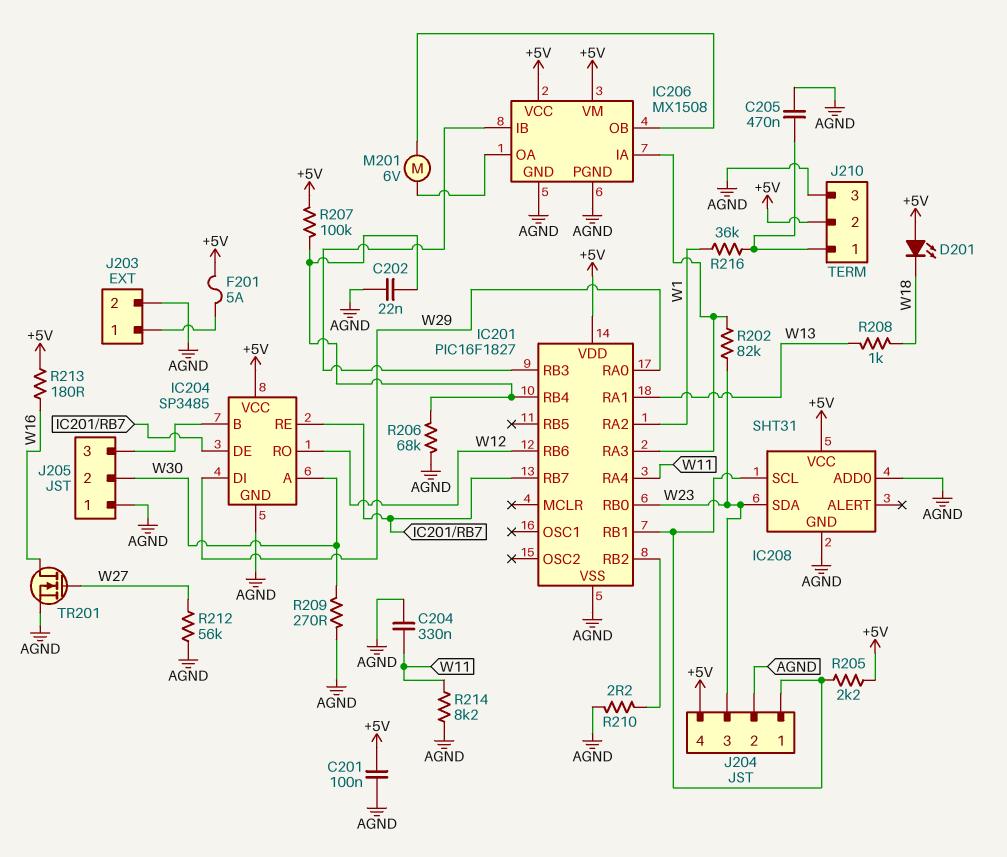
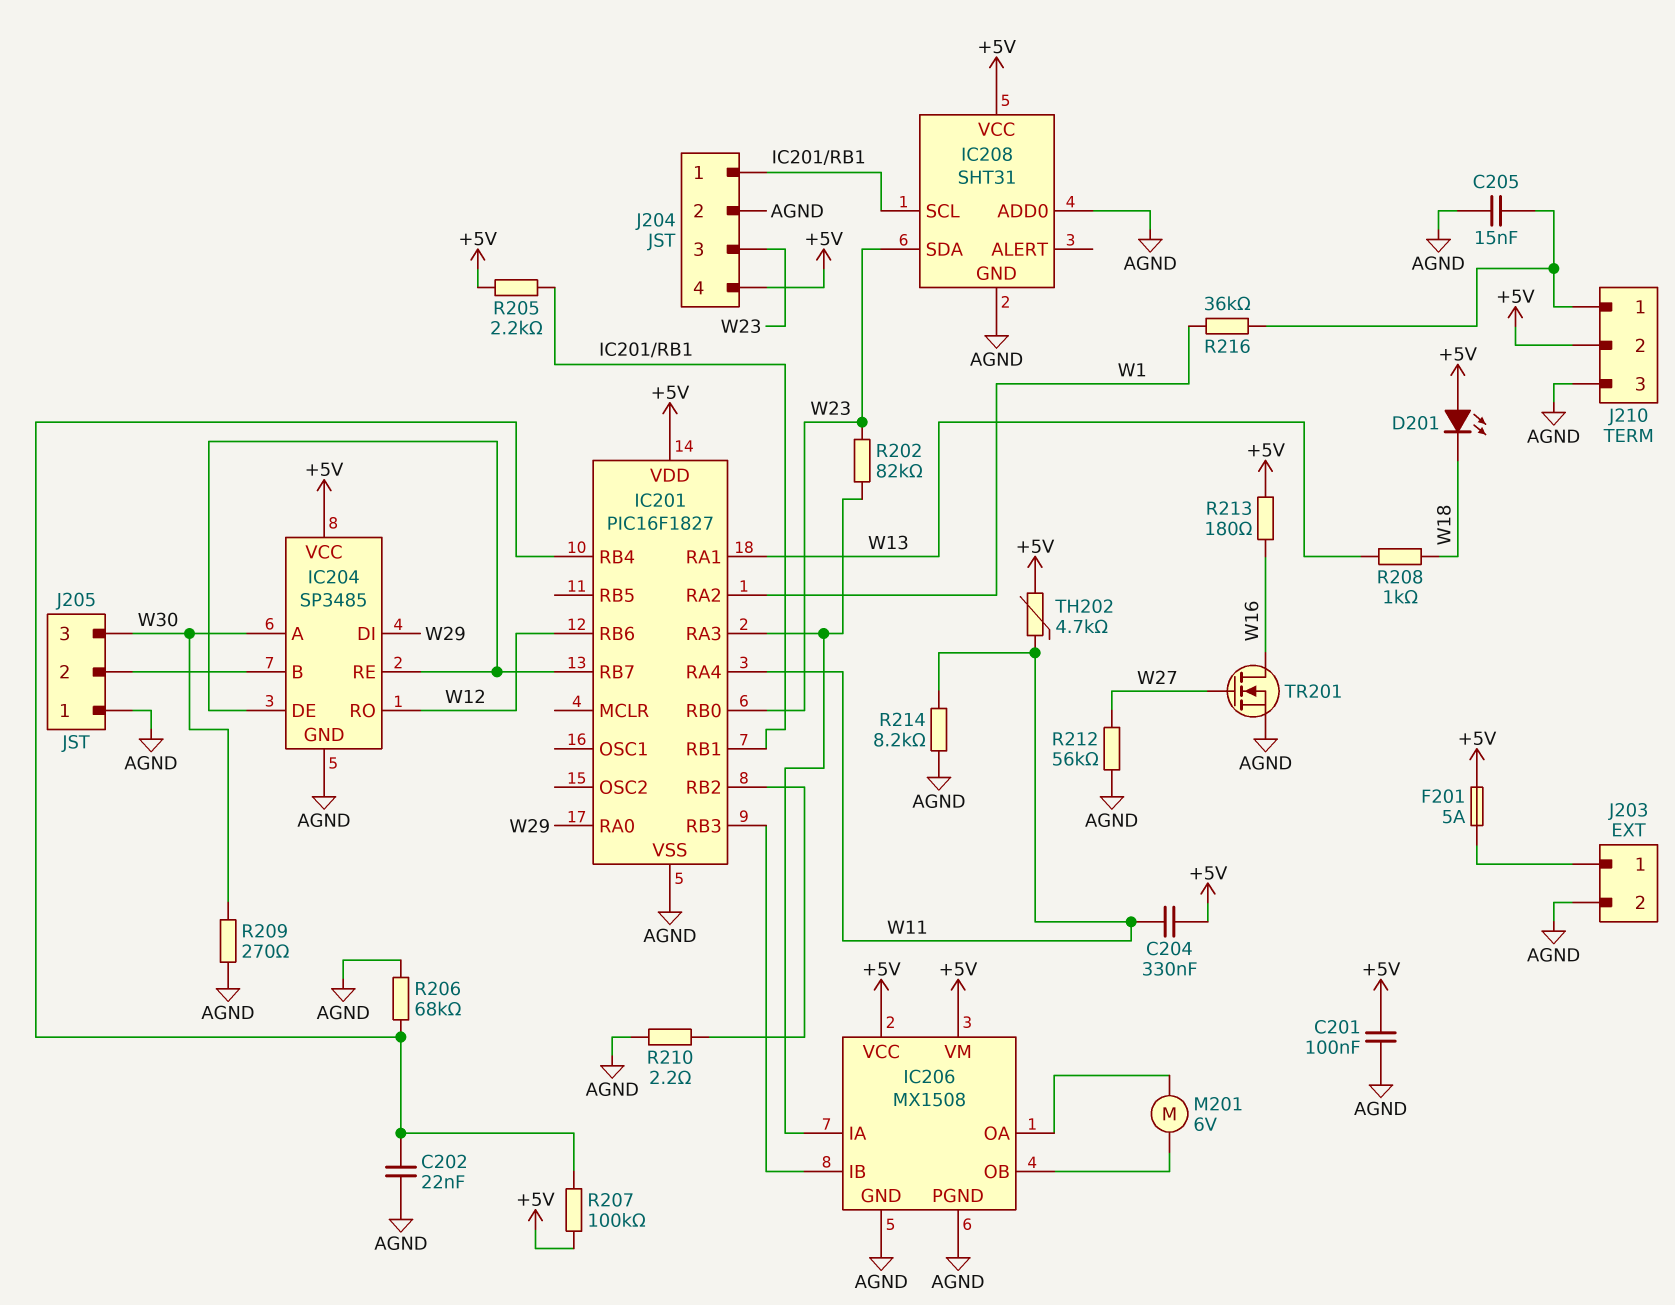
C204: 330nF (AGND, W11) -> 330nF (+5V, W11)
C205: 470nF (AGND, J210/1) -> 15nF (AGND, J210/1)
J205 pin 2: W30 -> IC204/B
J205 pin 3: IC204/B -> W30
TH202: none -> 4.7k (+5V, W11)

